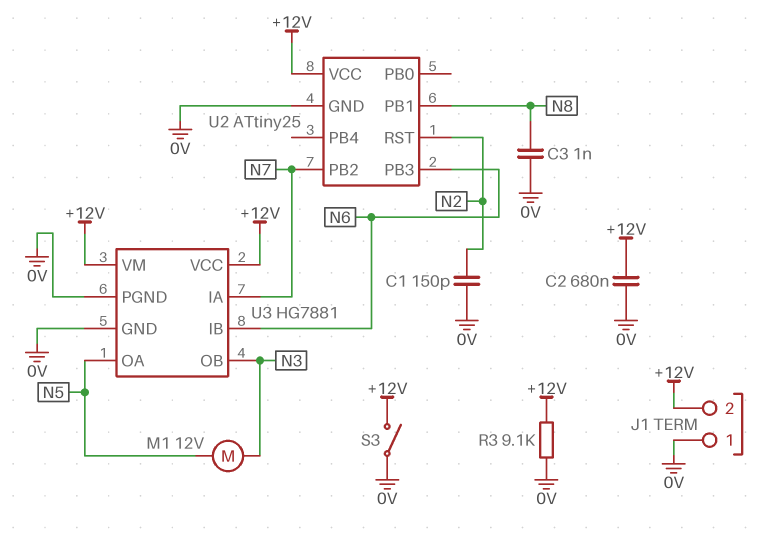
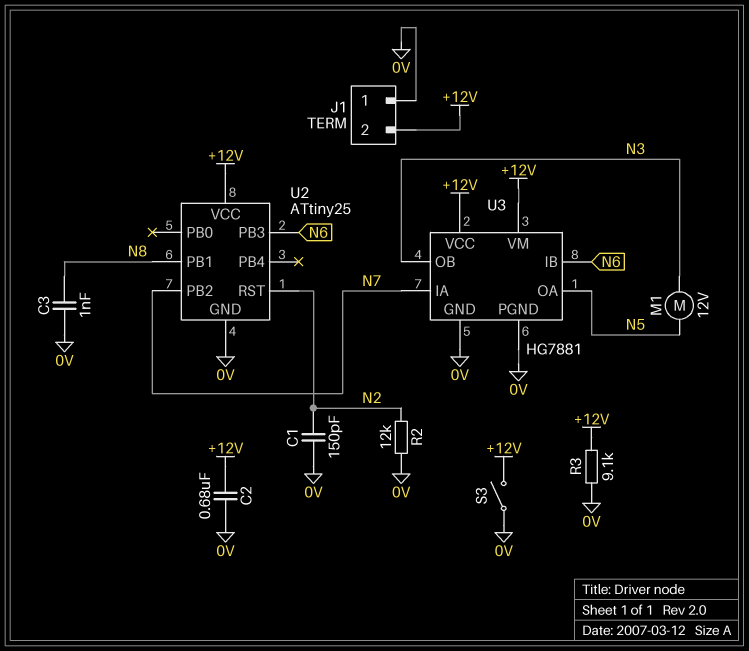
R2: none -> 12k (0V, N2)

